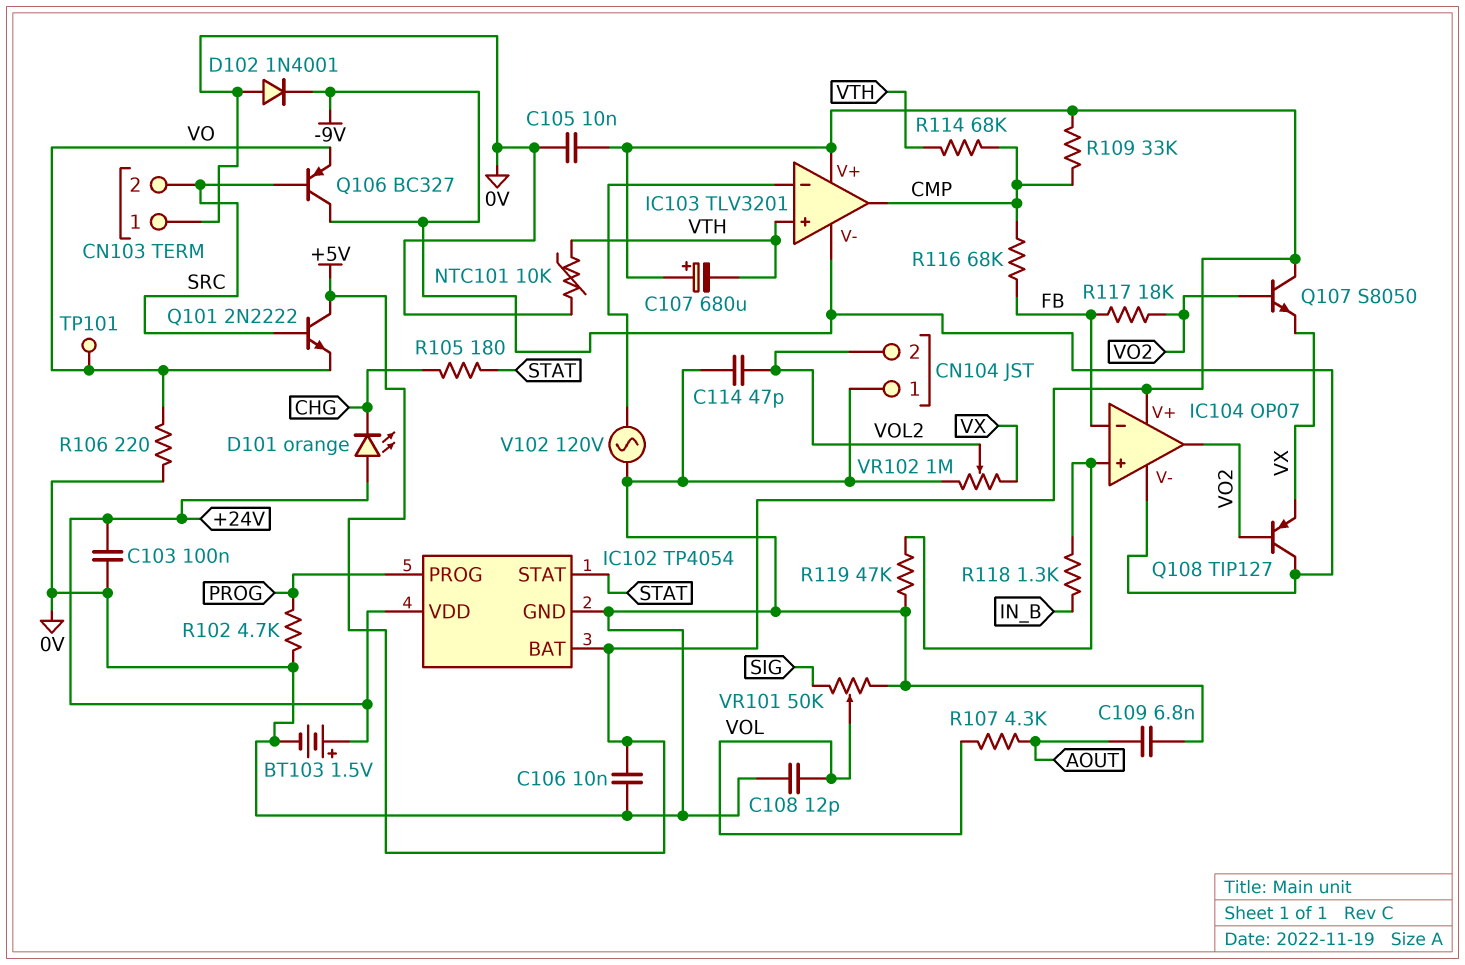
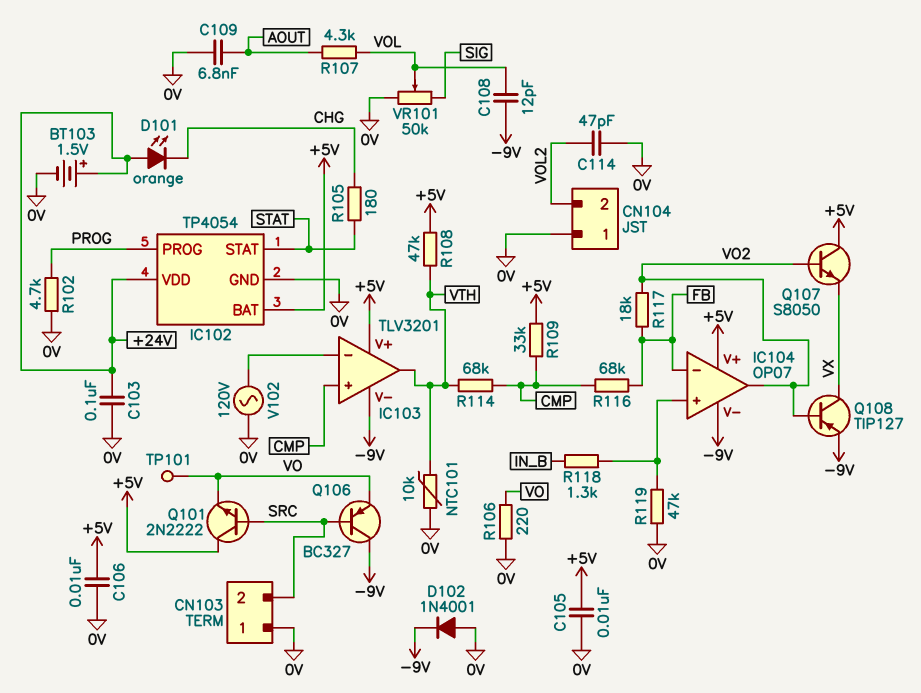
C107: 680uF (plus +5V, minus VTH) -> none
C108: 12pF (0V, VOL) -> 12pF (-9V, VOL)
IC103 pin in+: VTH -> CMP
IC103 pin out: CMP -> VTH
Q108: PNP TIP127 (B VO2, C -9V, E VX) -> PNP TIP127 (B VO2, C VX, E -9V)
R108: none -> 47k (+5V, VTH)
VR102: 1M (0V, VX, wiper VOL2) -> none

